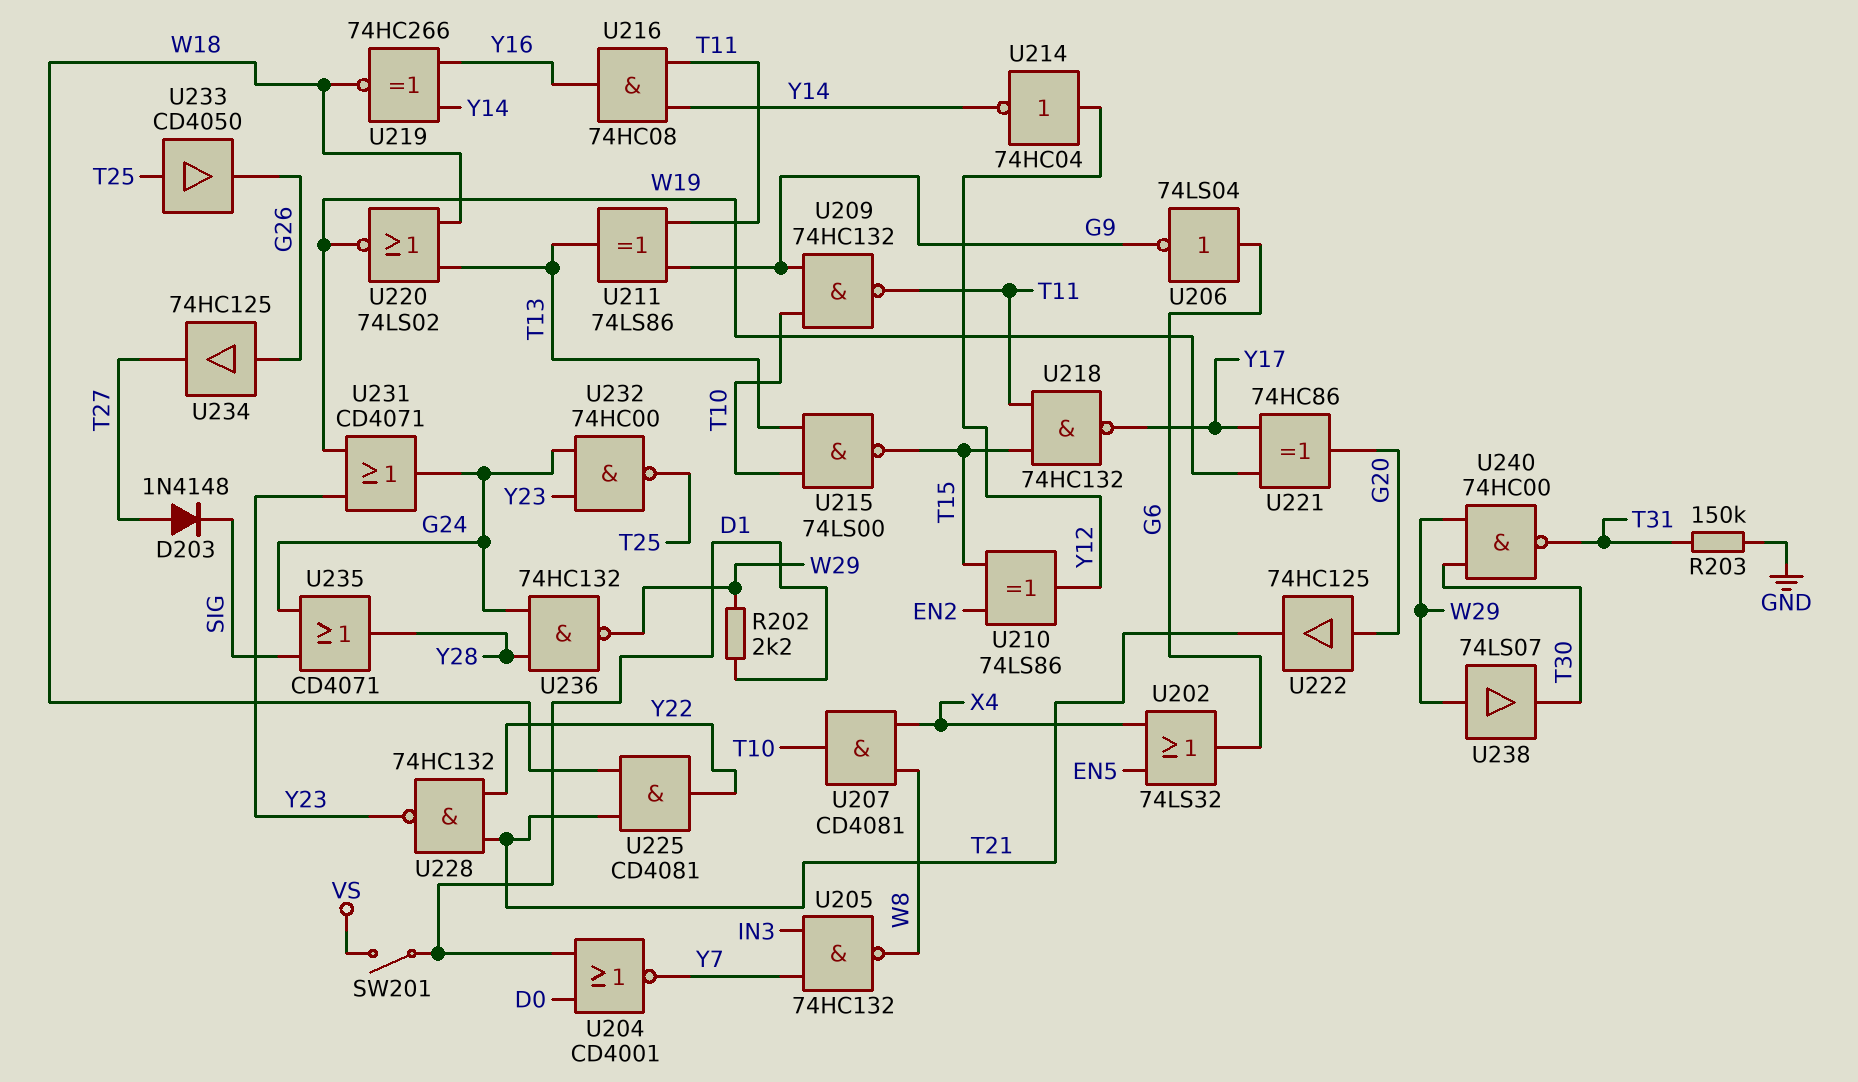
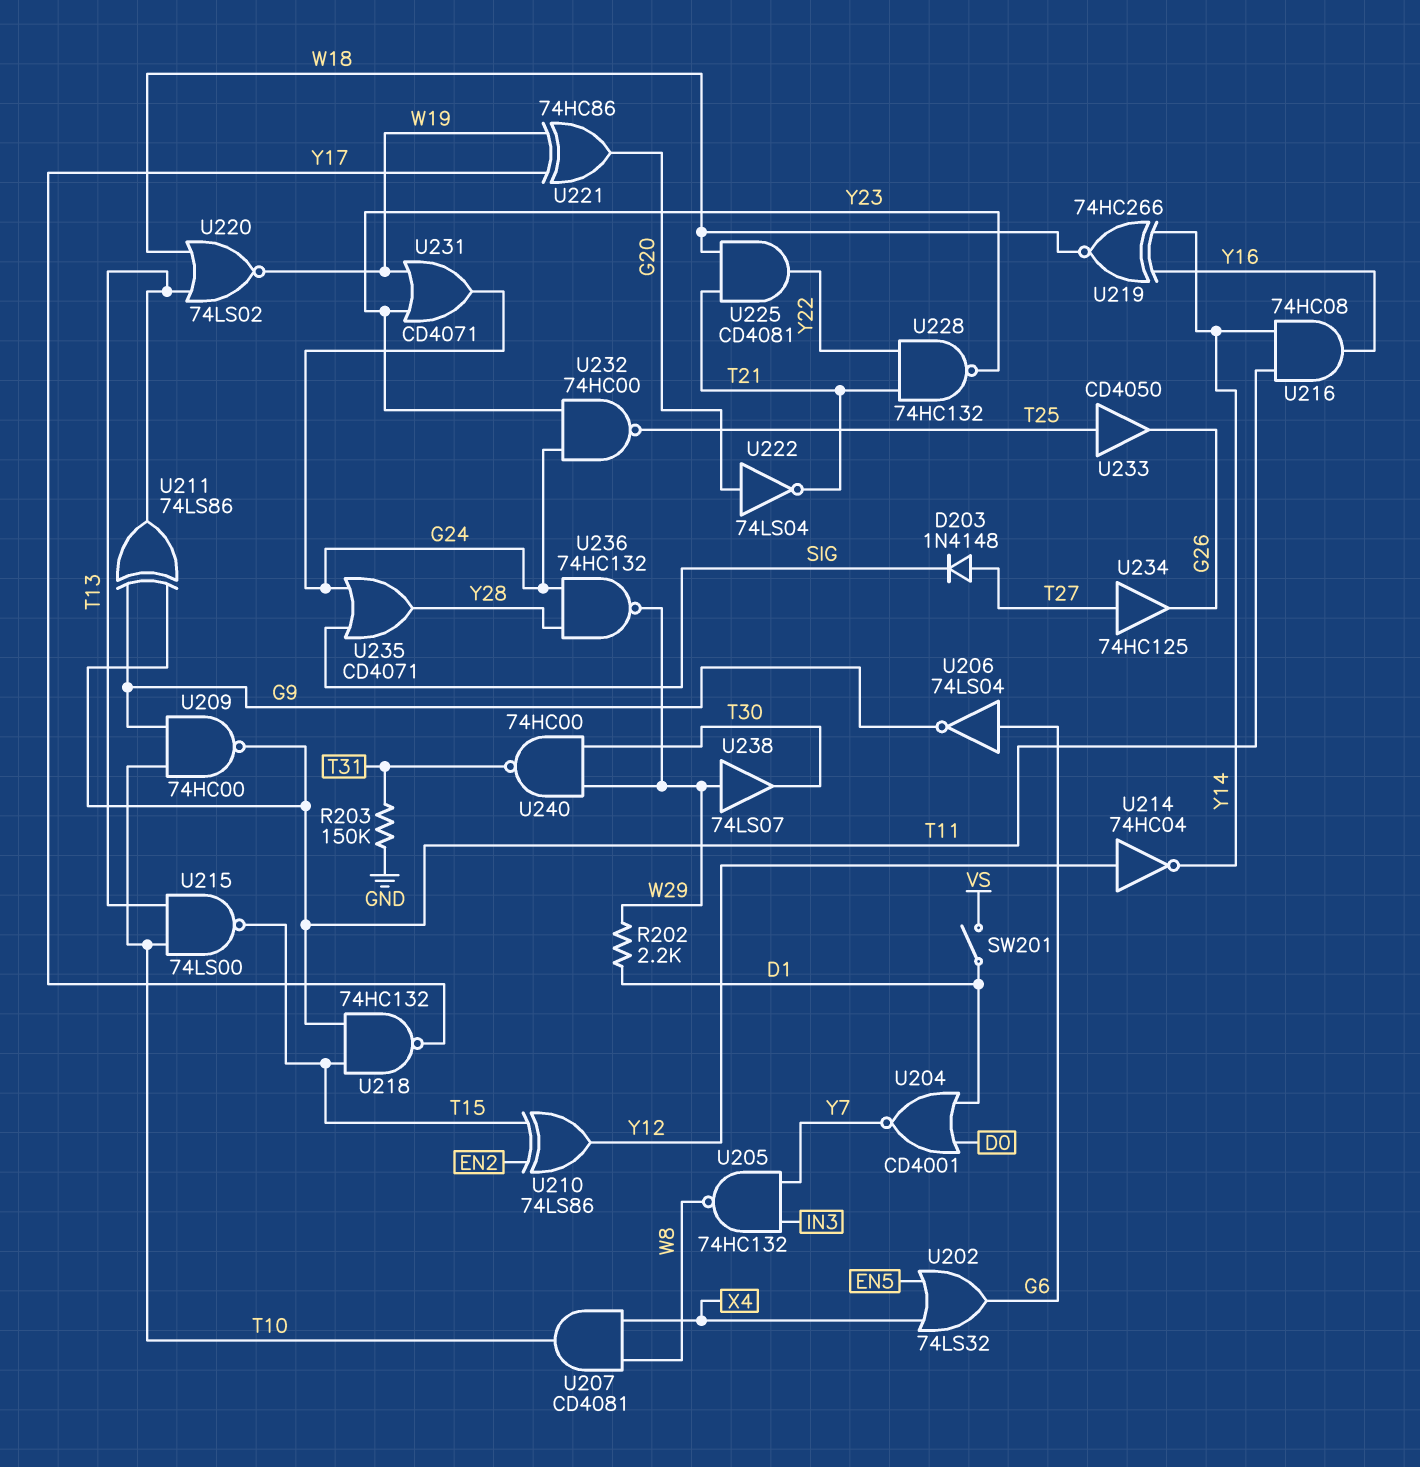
U209: NAND 74HC132 (in G9, in T10, out T11) -> NAND 74HC00 (in G9, in T10, out T11)
U222: buffer 74HC125 (in G20, out T21) -> NOT 74LS04 (in G20, out T21)
U234: buffer 74HC125 (in G26, out T27) -> buffer 74HC125 (in T27, out G26)

